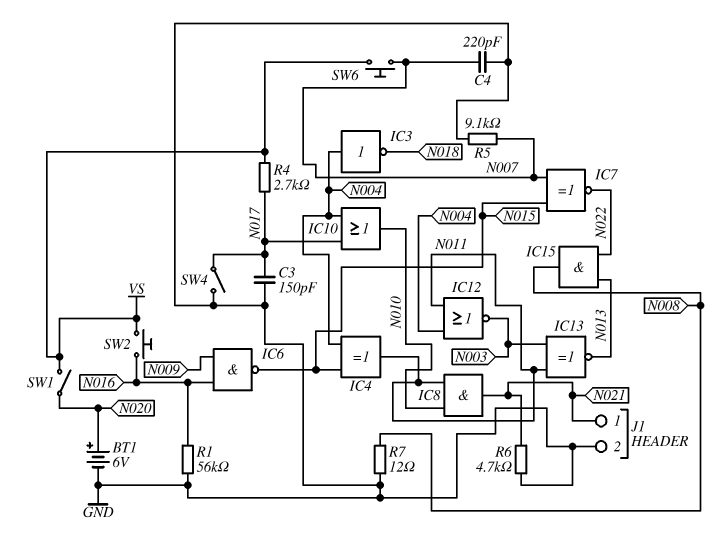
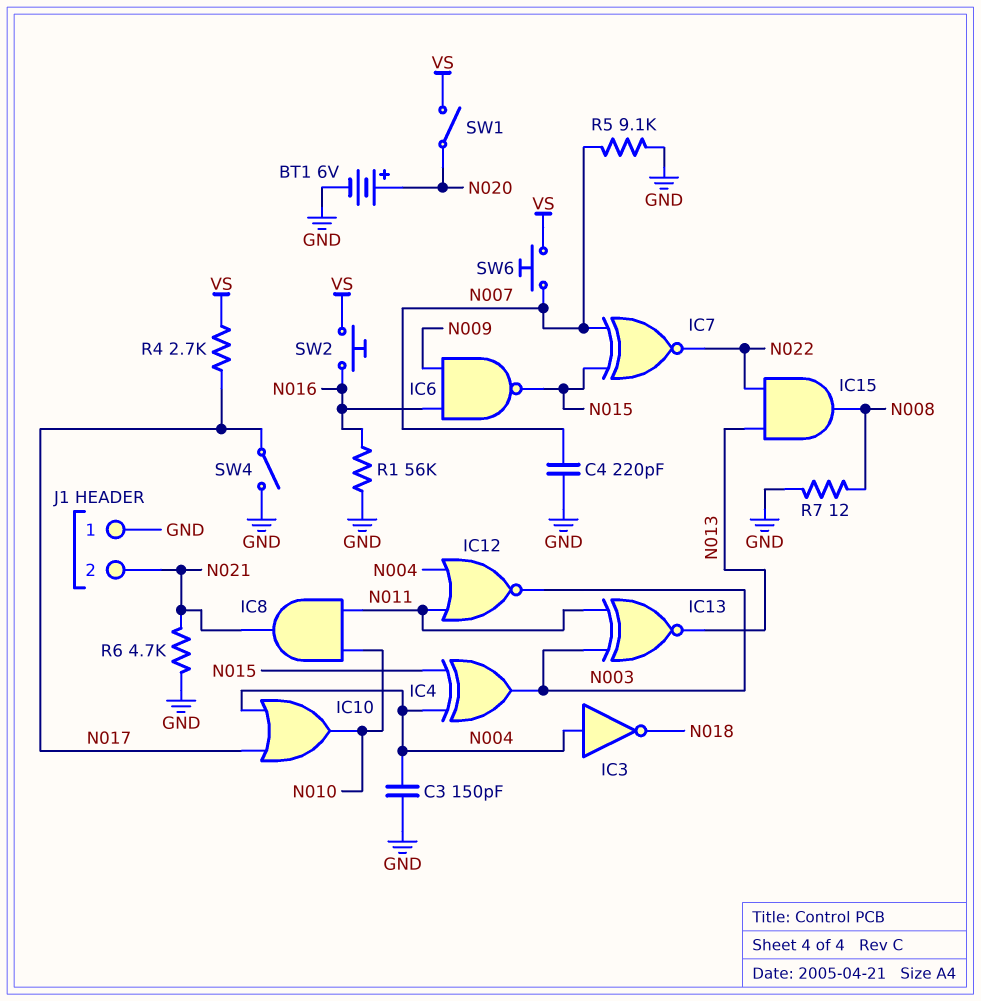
C3: 150pF (GND, N017) -> 150pF (GND, N004)
IC4: XOR (in N004, in N015, out N011) -> XOR (in N004, in N015, out N003)
J1 pin 1: N021 -> GND
J1 pin 2: GND -> N021

